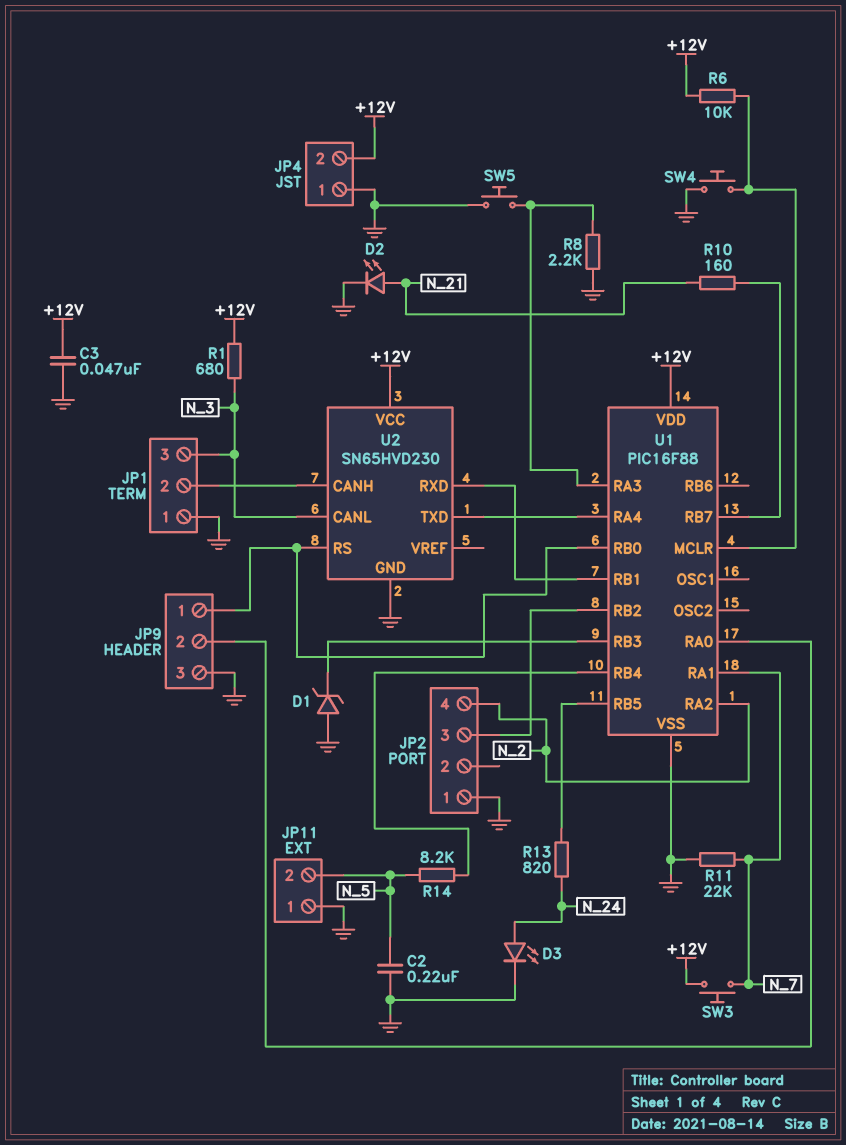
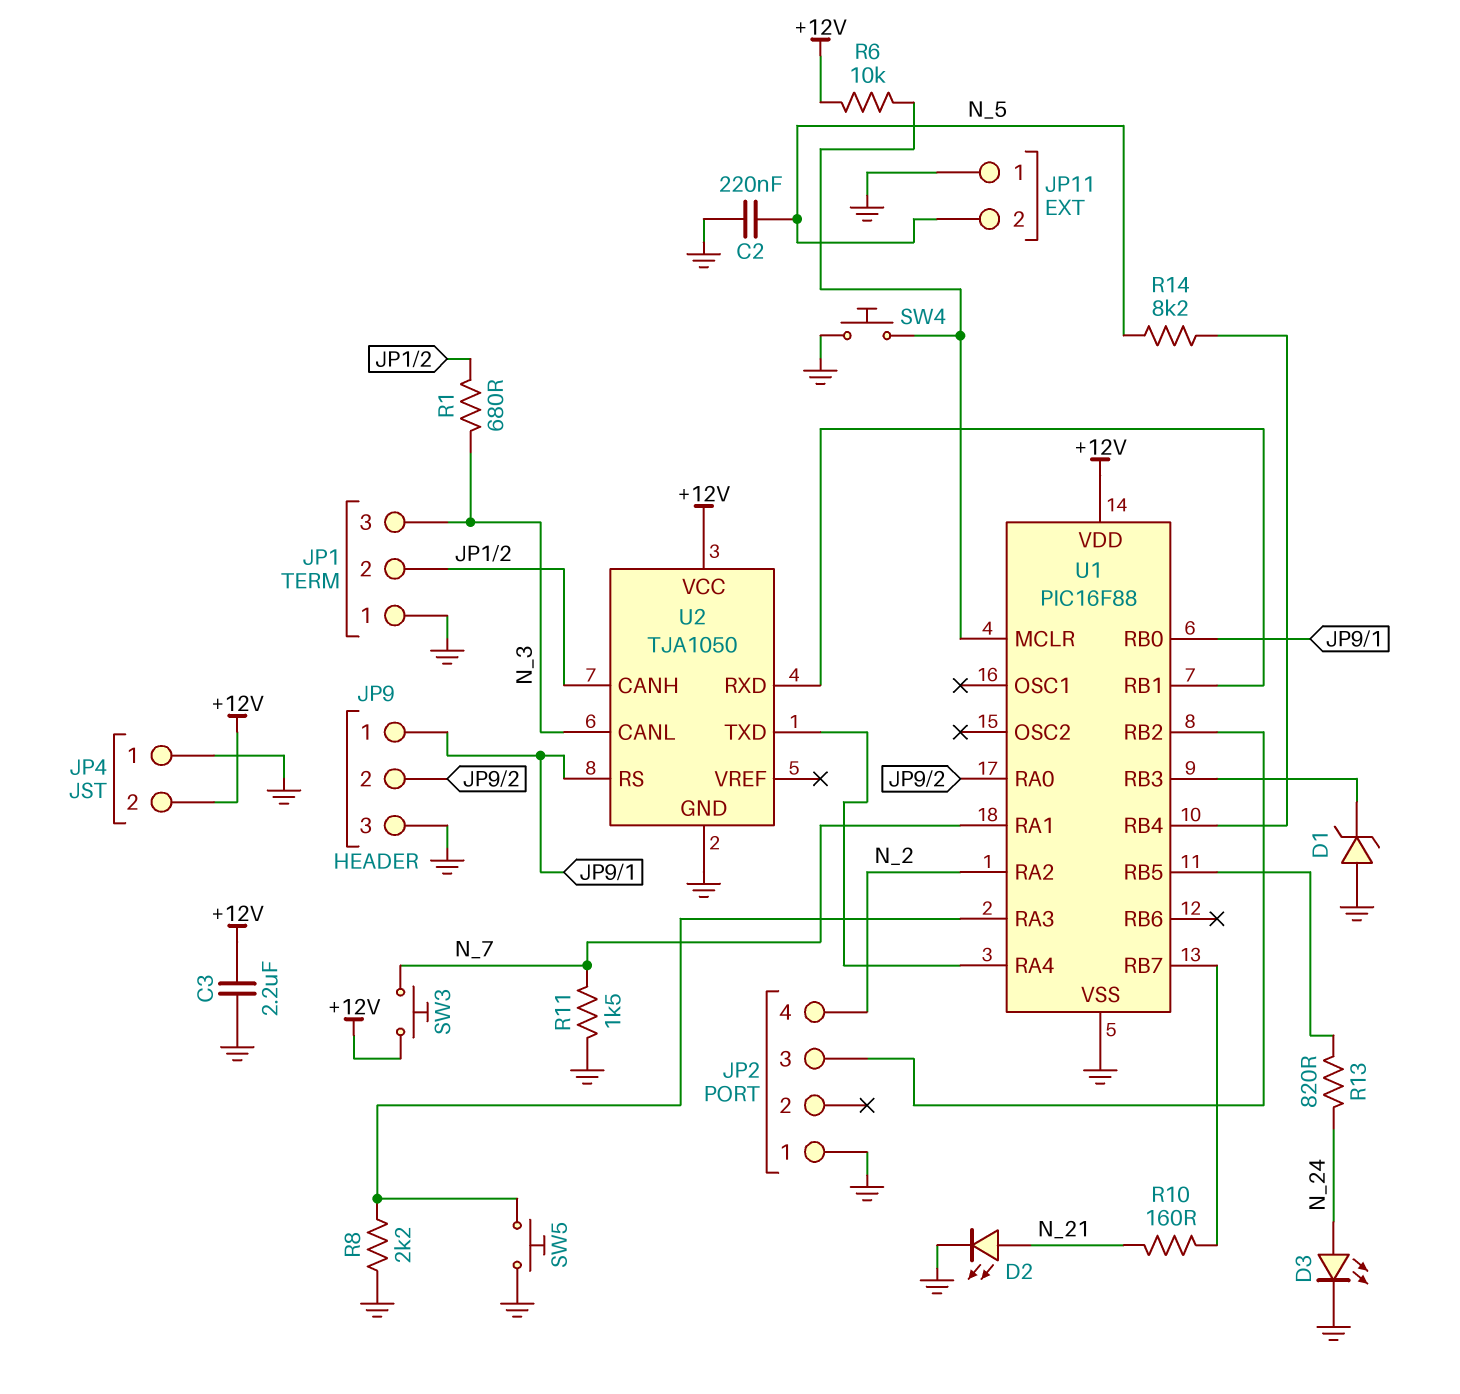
C3: 47nF (+12V, GND) -> 2.2uF (+12V, GND)
R1: 680 (+12V, N_3) -> 680 (JP1/2, N_3)
R11: 22k (GND, N_7) -> 1.5k (GND, N_7)
U2: SN65HVD230 -> TJA1050

